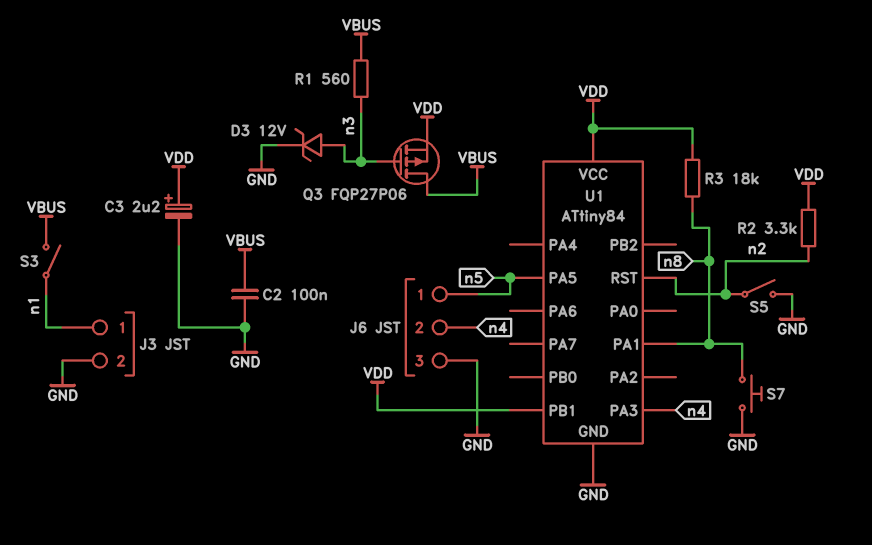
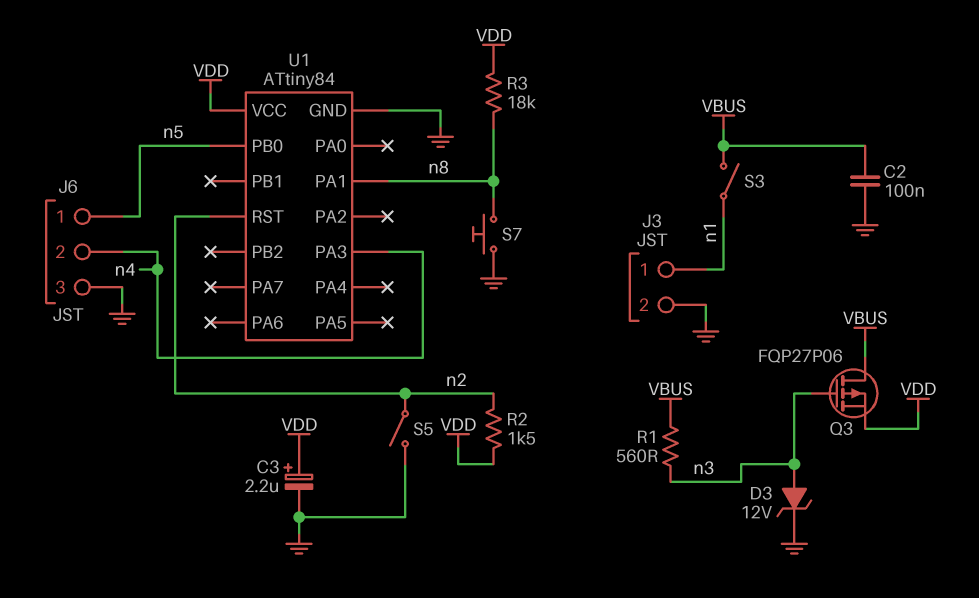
R2: 3.3k (VDD, n2) -> 1.5k (VDD, n2)
U1 pin PA5: n5 -> none
U1 pin PB0: none -> n5
U1 pin PB1: VDD -> none

